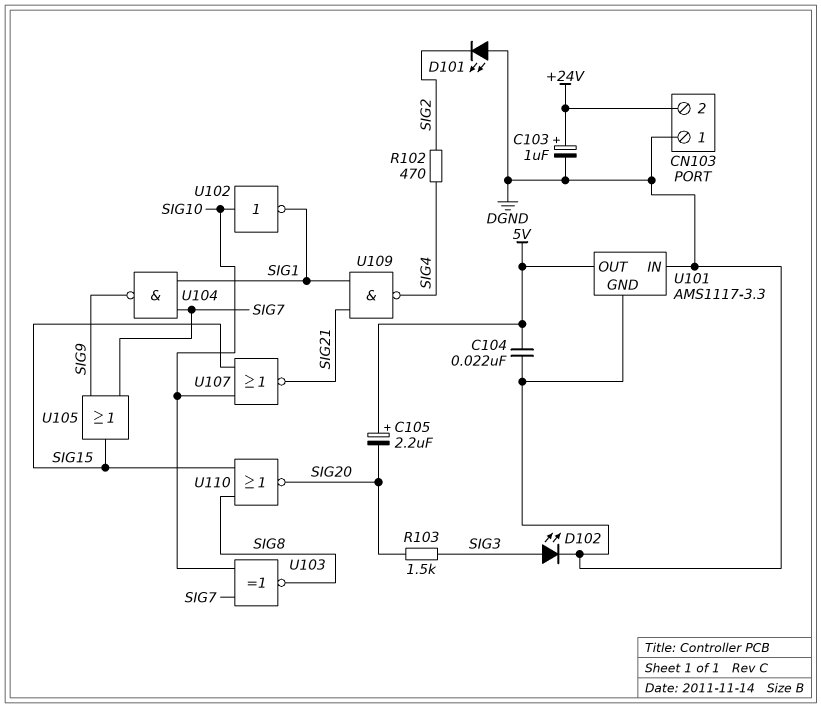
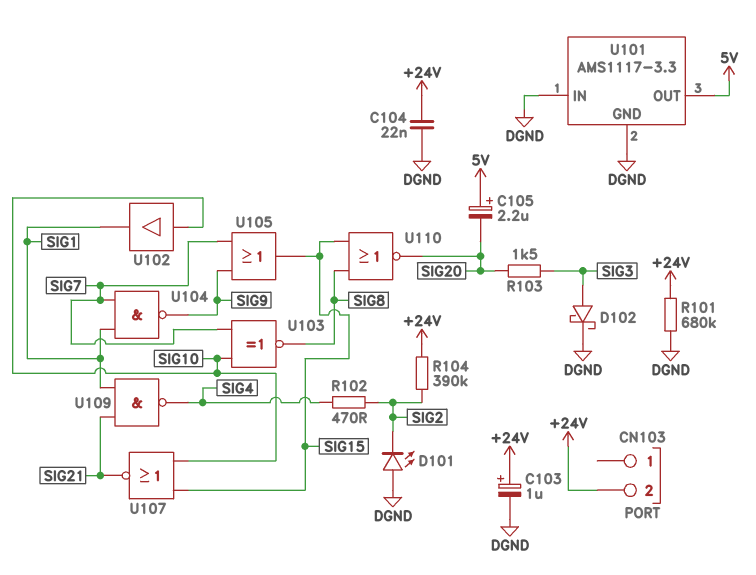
C104: 22nF (5V, DGND) -> 22nF (+24V, DGND)
CN103 pin 1: DGND -> none
D102: LED (A SIG3, K DGND) -> schottky (A SIG3, K DGND)
R101: none -> 680k (+24V, DGND)
R104: none -> 390k (+24V, SIG2)
U102: NOT (in SIG10, out SIG1) -> buffer (in SIG10, out SIG1)

